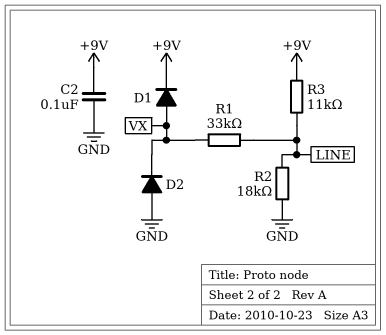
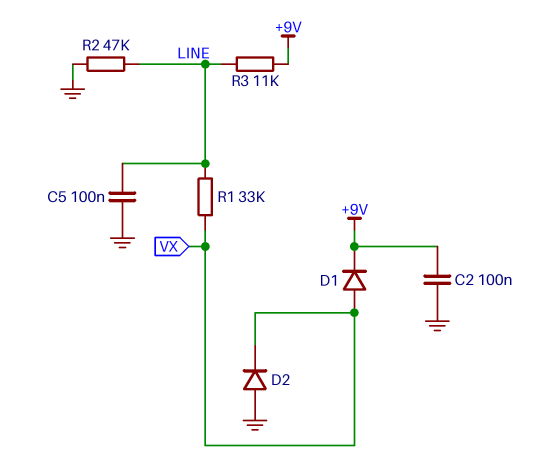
C5: none -> 100nF (GND, LINE)
R2: 18k (GND, LINE) -> 47k (GND, LINE)

